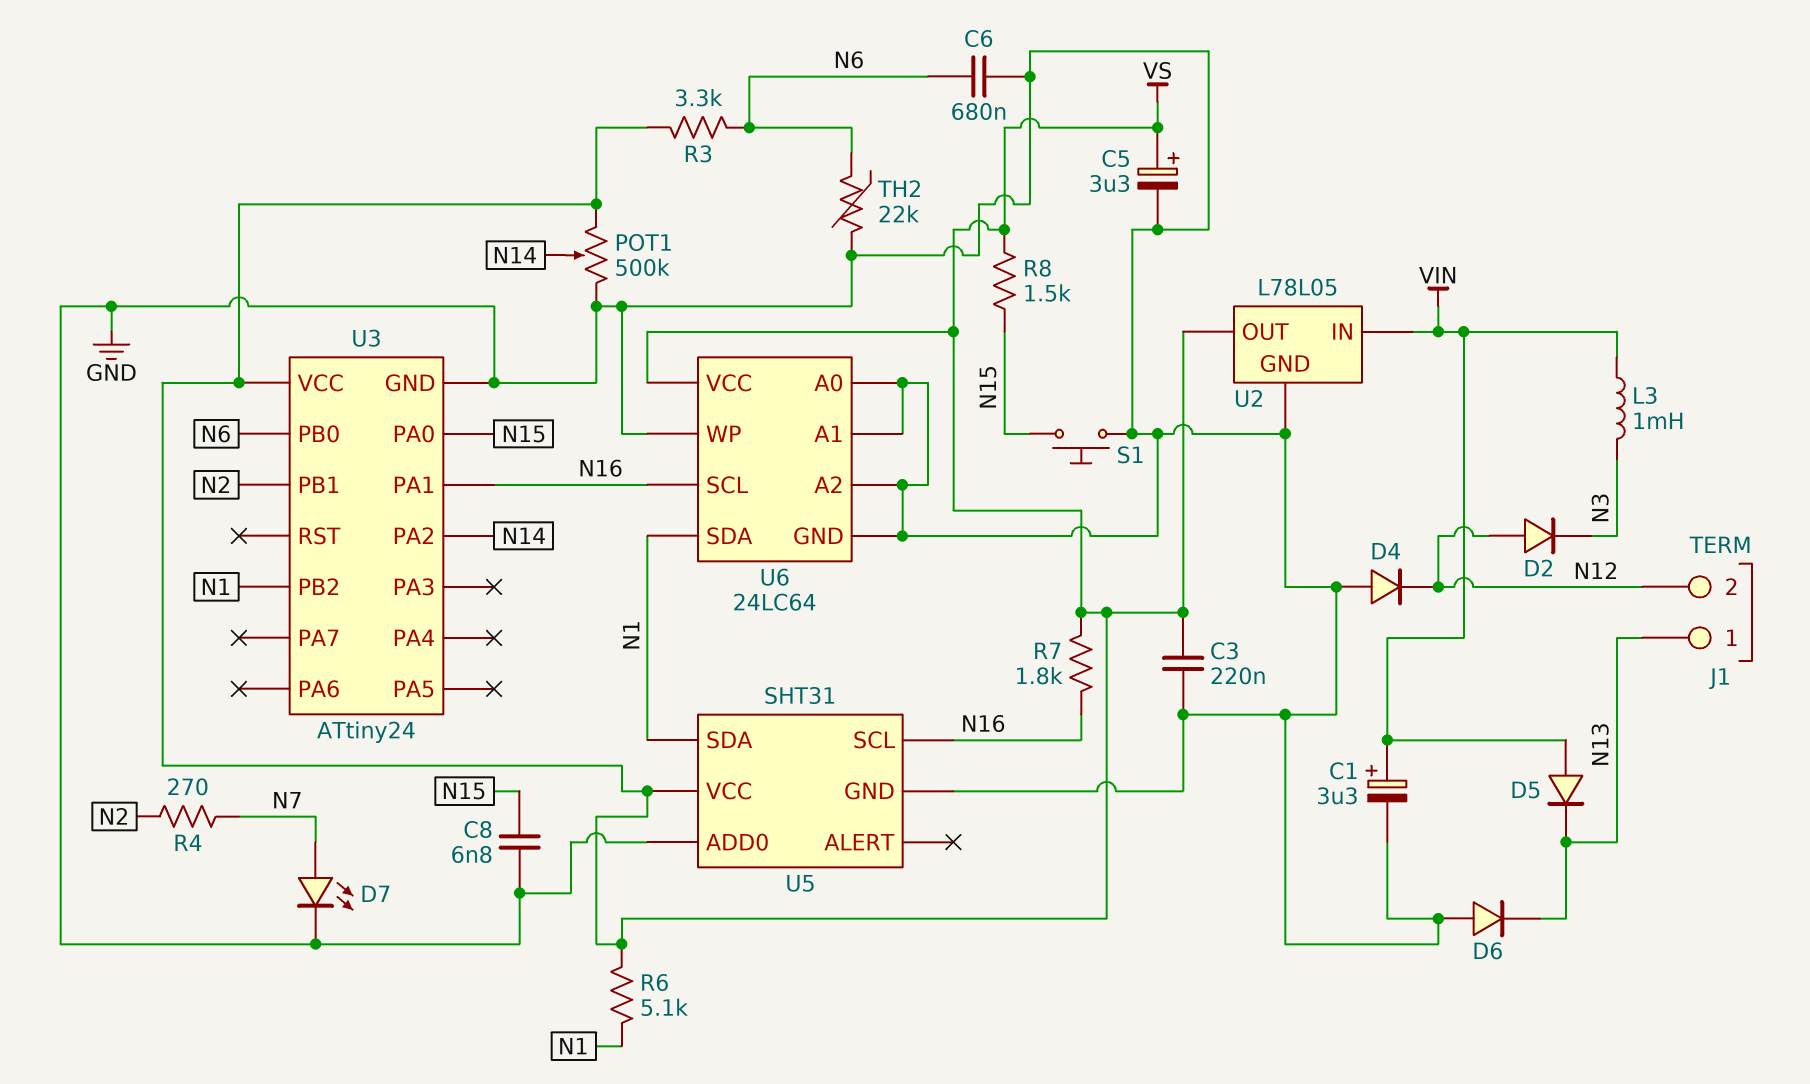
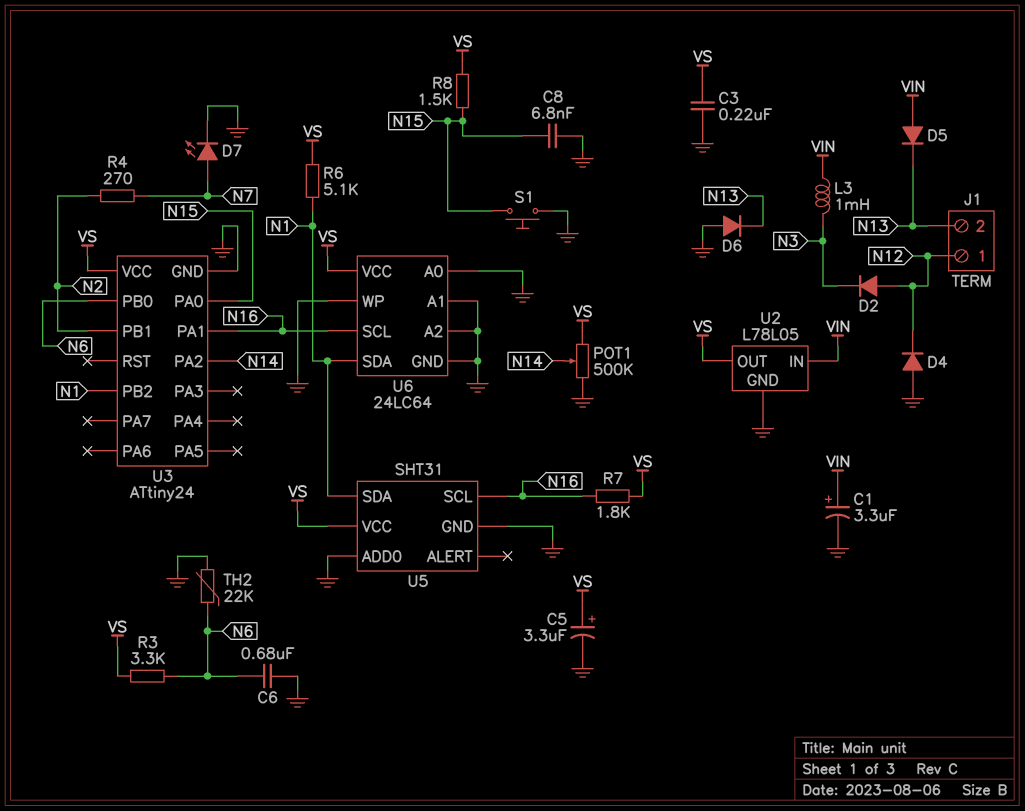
J1 pin 1: N13 -> N12
J1 pin 2: N12 -> N13

